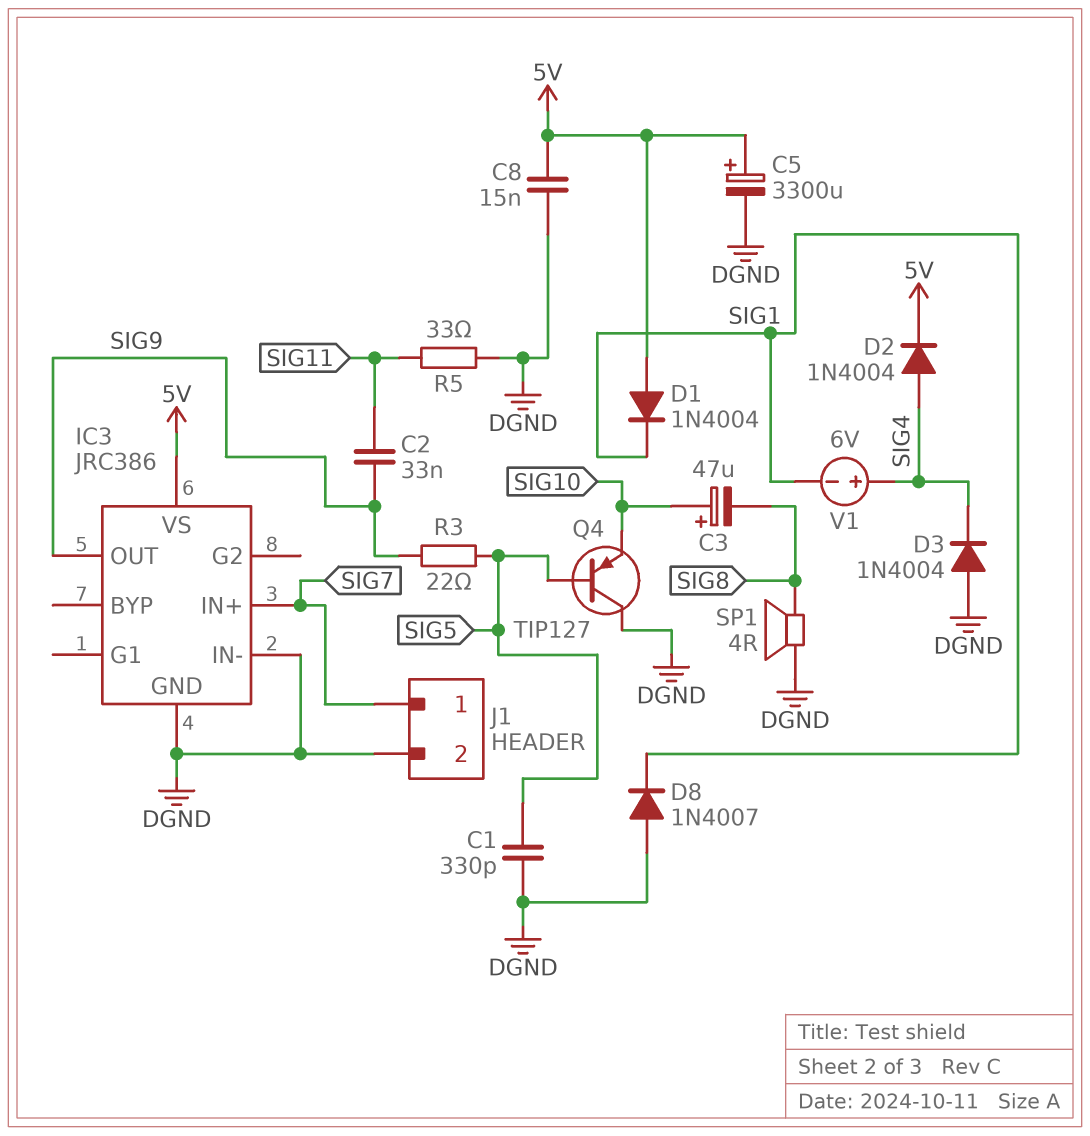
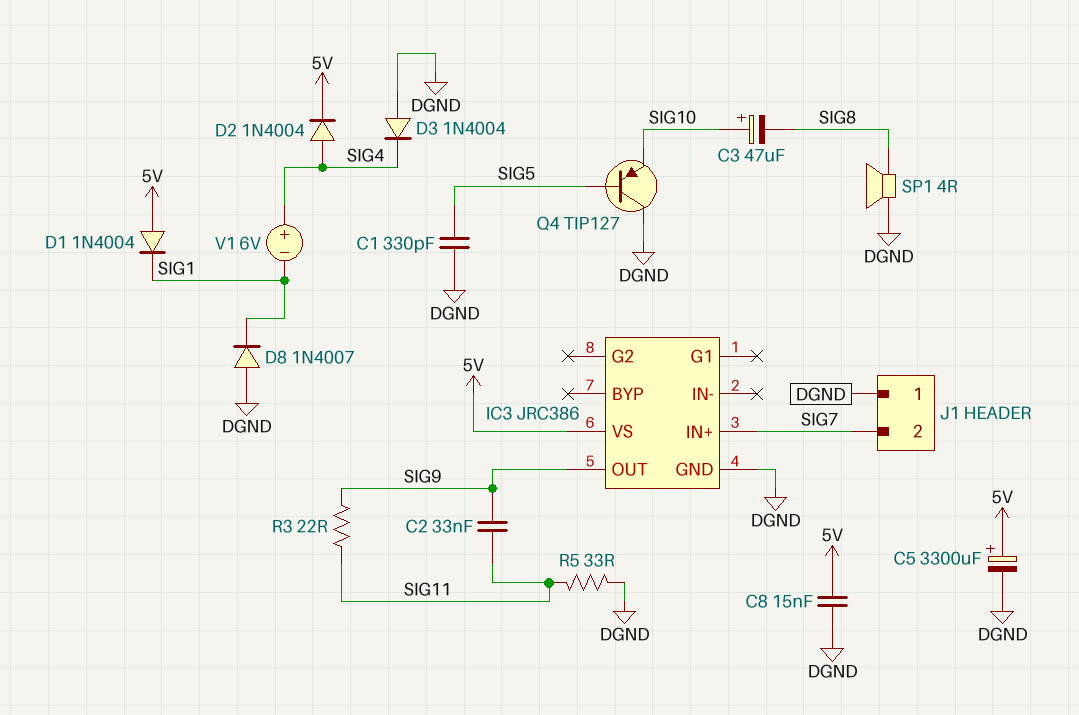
IC3 pin IN-: DGND -> none
J1 pin 1: SIG7 -> DGND
J1 pin 2: DGND -> SIG7
R3: 22 (SIG5, SIG9) -> 22 (SIG9, SIG11)

